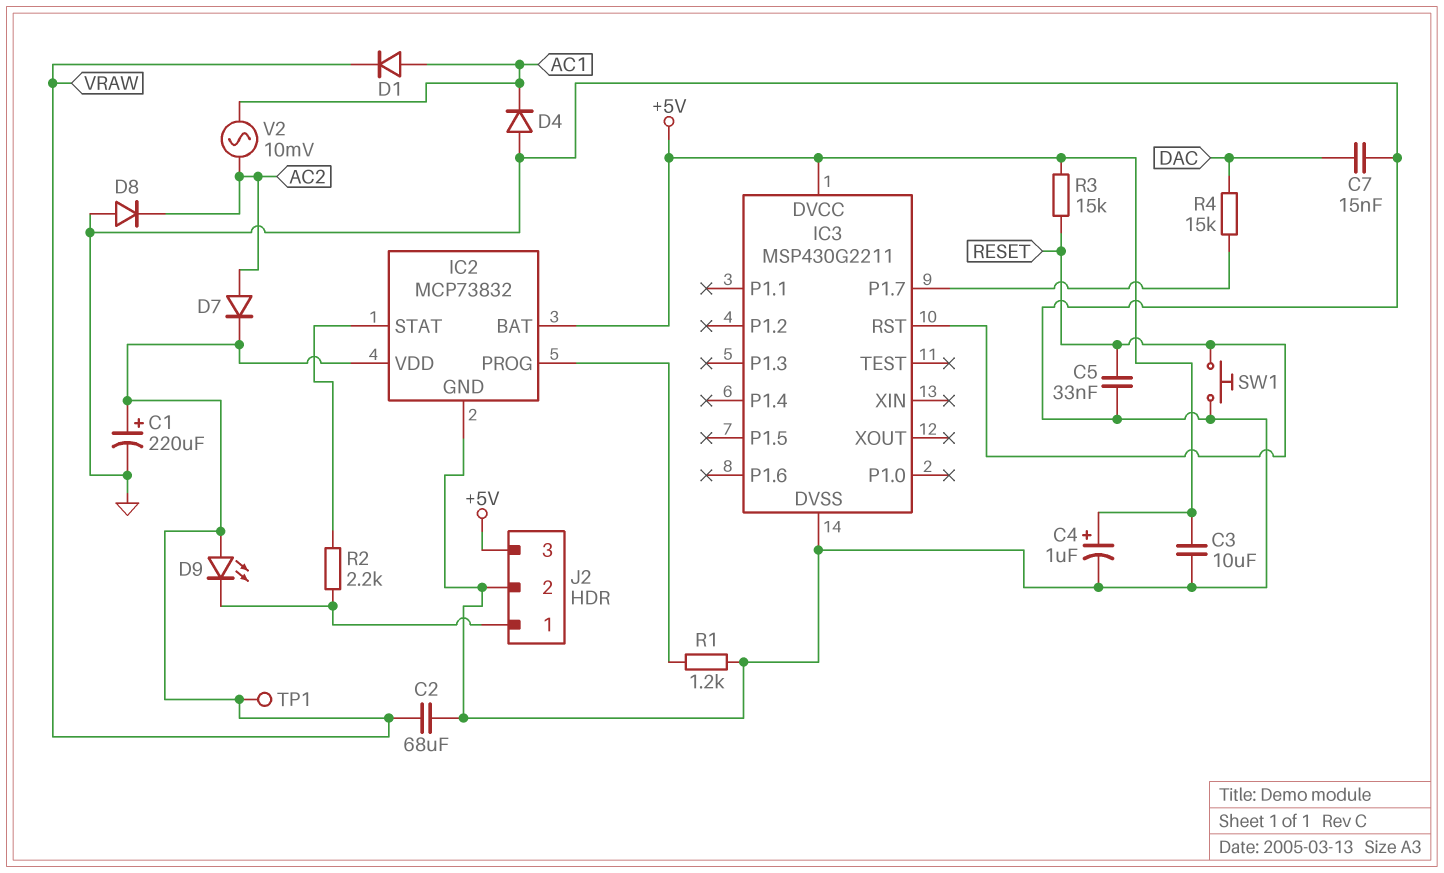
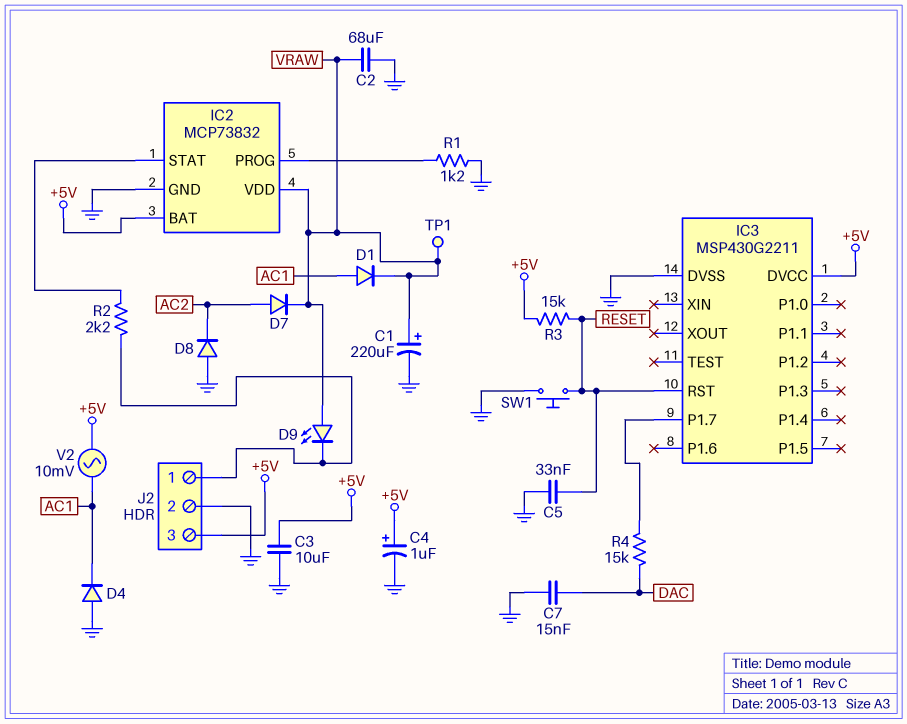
V2: AC 10mV (AC1, AC2) -> AC 10mV (+5V, AC1)

